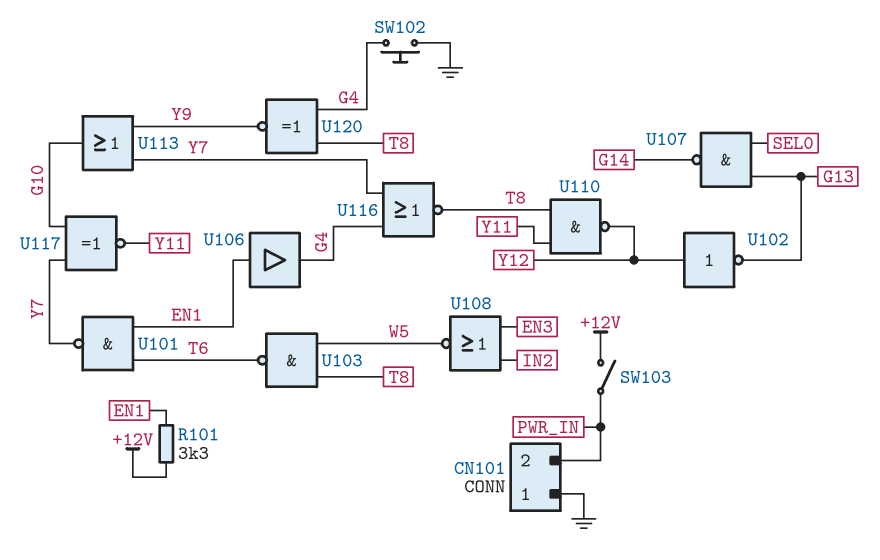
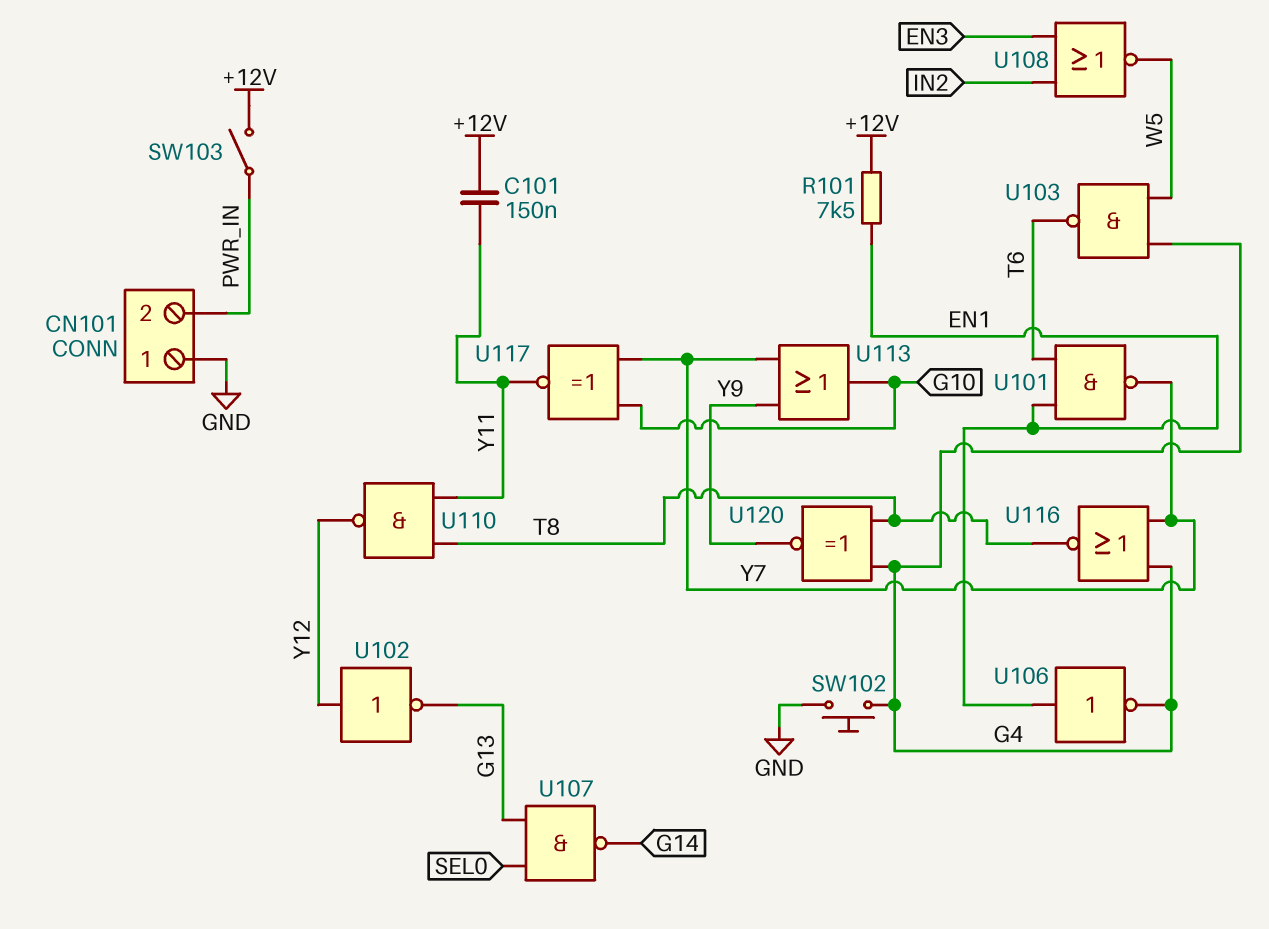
C101: none -> 150nF (+12V, Y11)
R101: 3.3k (+12V, EN1) -> 7.5k (+12V, EN1)
U103: NAND (in T8, in W5, out T6) -> NAND (in G4, in W5, out T6)
U106: buffer (in EN1, out G4) -> NOT (in EN1, out G4)

